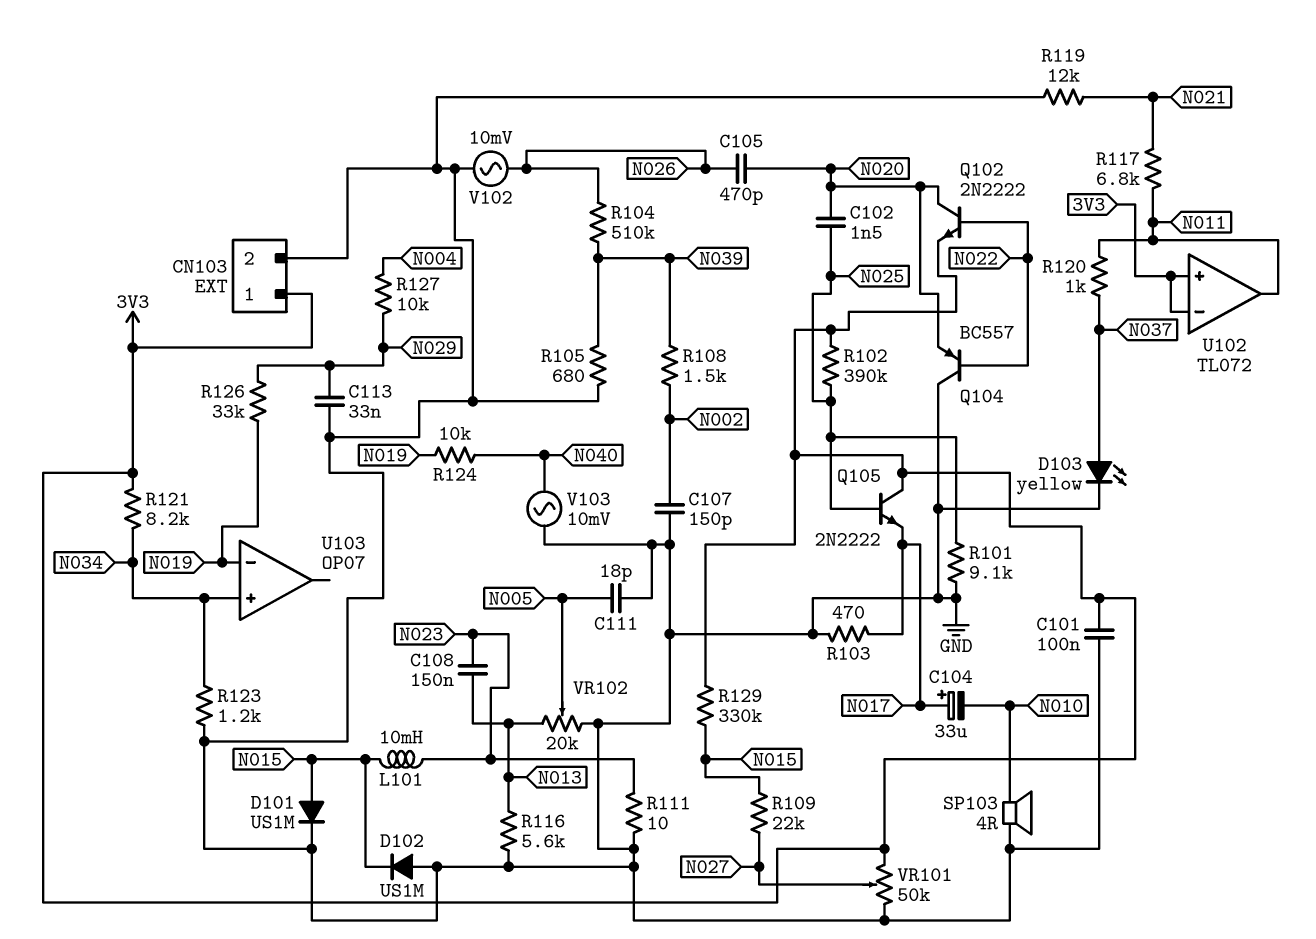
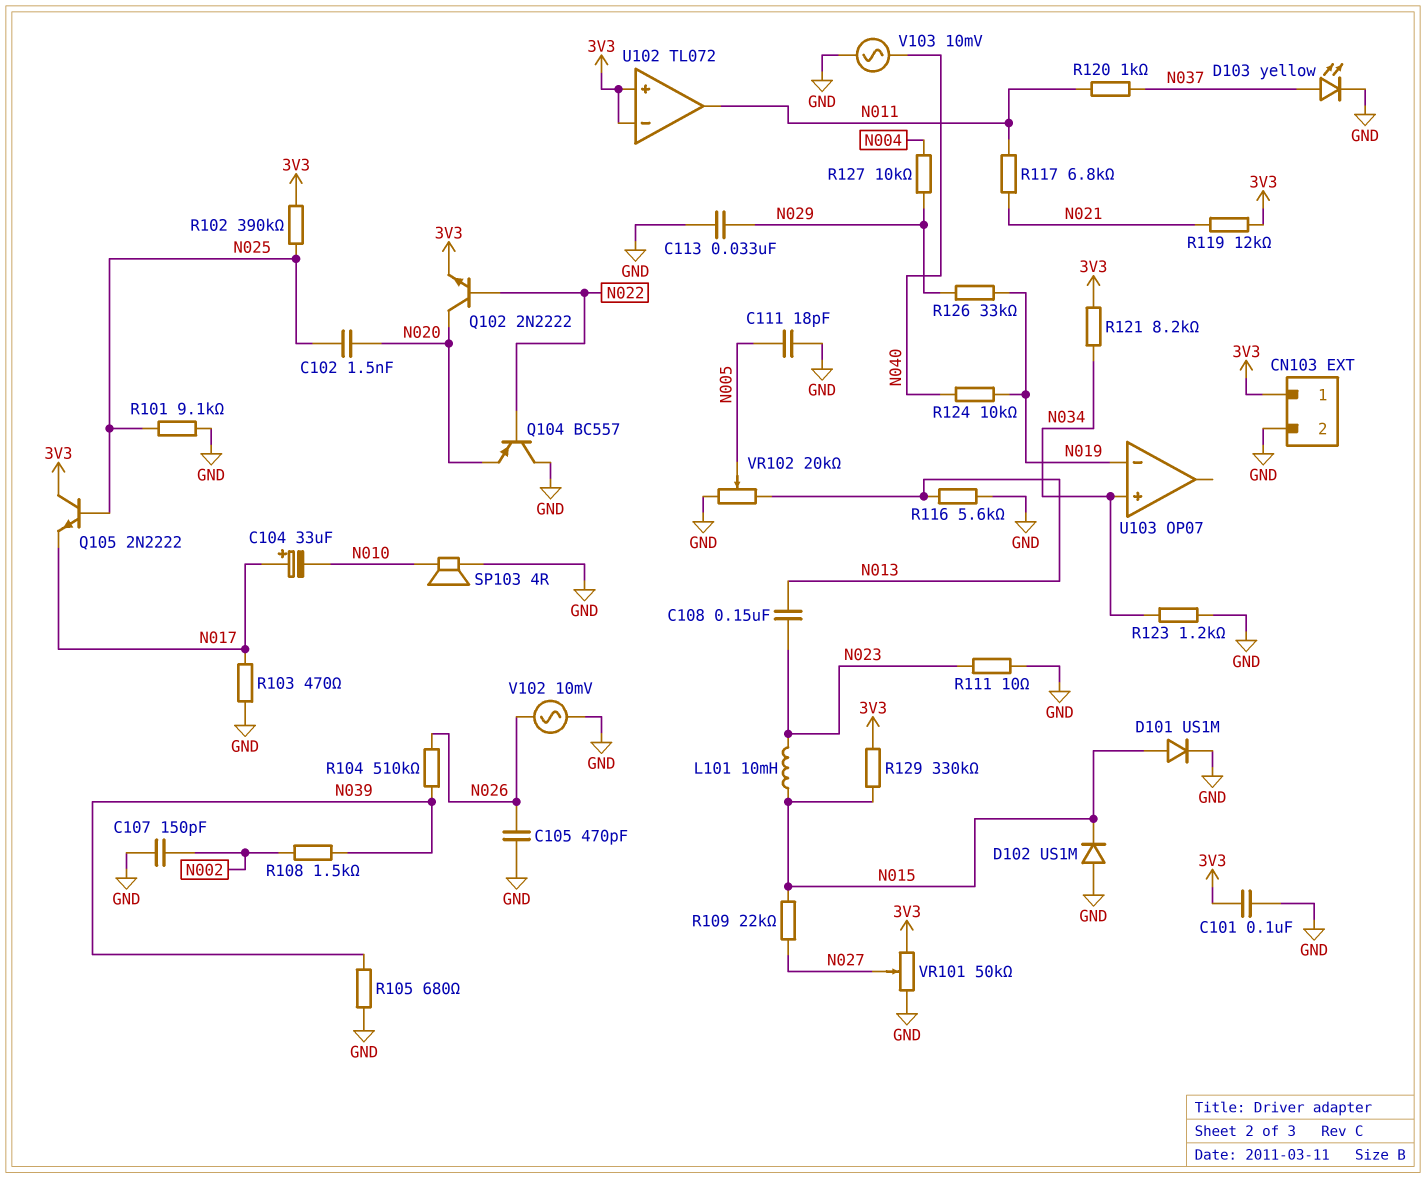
C105: 470pF (N020, N026) -> 470pF (GND, N026)
R119: 12k (GND, N021) -> 12k (3V3, N021)

